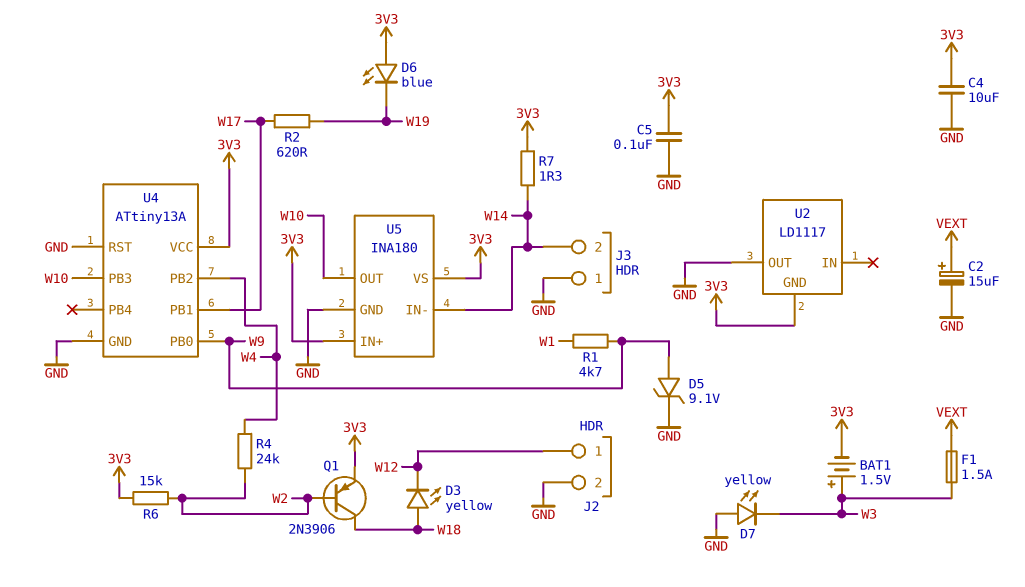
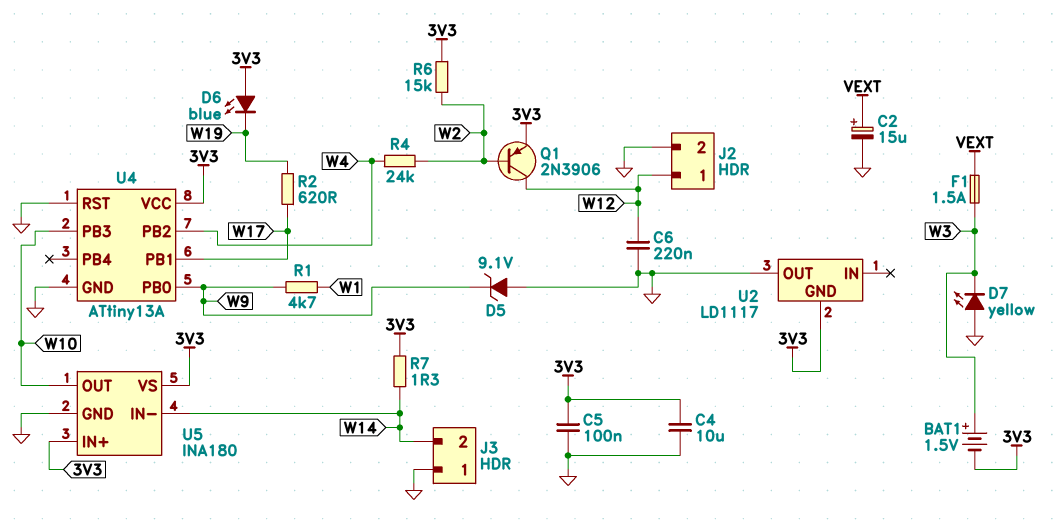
C6: none -> 220nF (GND, W12)
D3: LED yellow (A W18, K W12) -> none
D5: zener 9.1V (A W9, K GND) -> zener 9.1V (A GND, K W9)
Q1: PNP 2N3906 (B W2, C W18, E 3V3) -> PNP 2N3906 (B W2, C W12, E 3V3)

